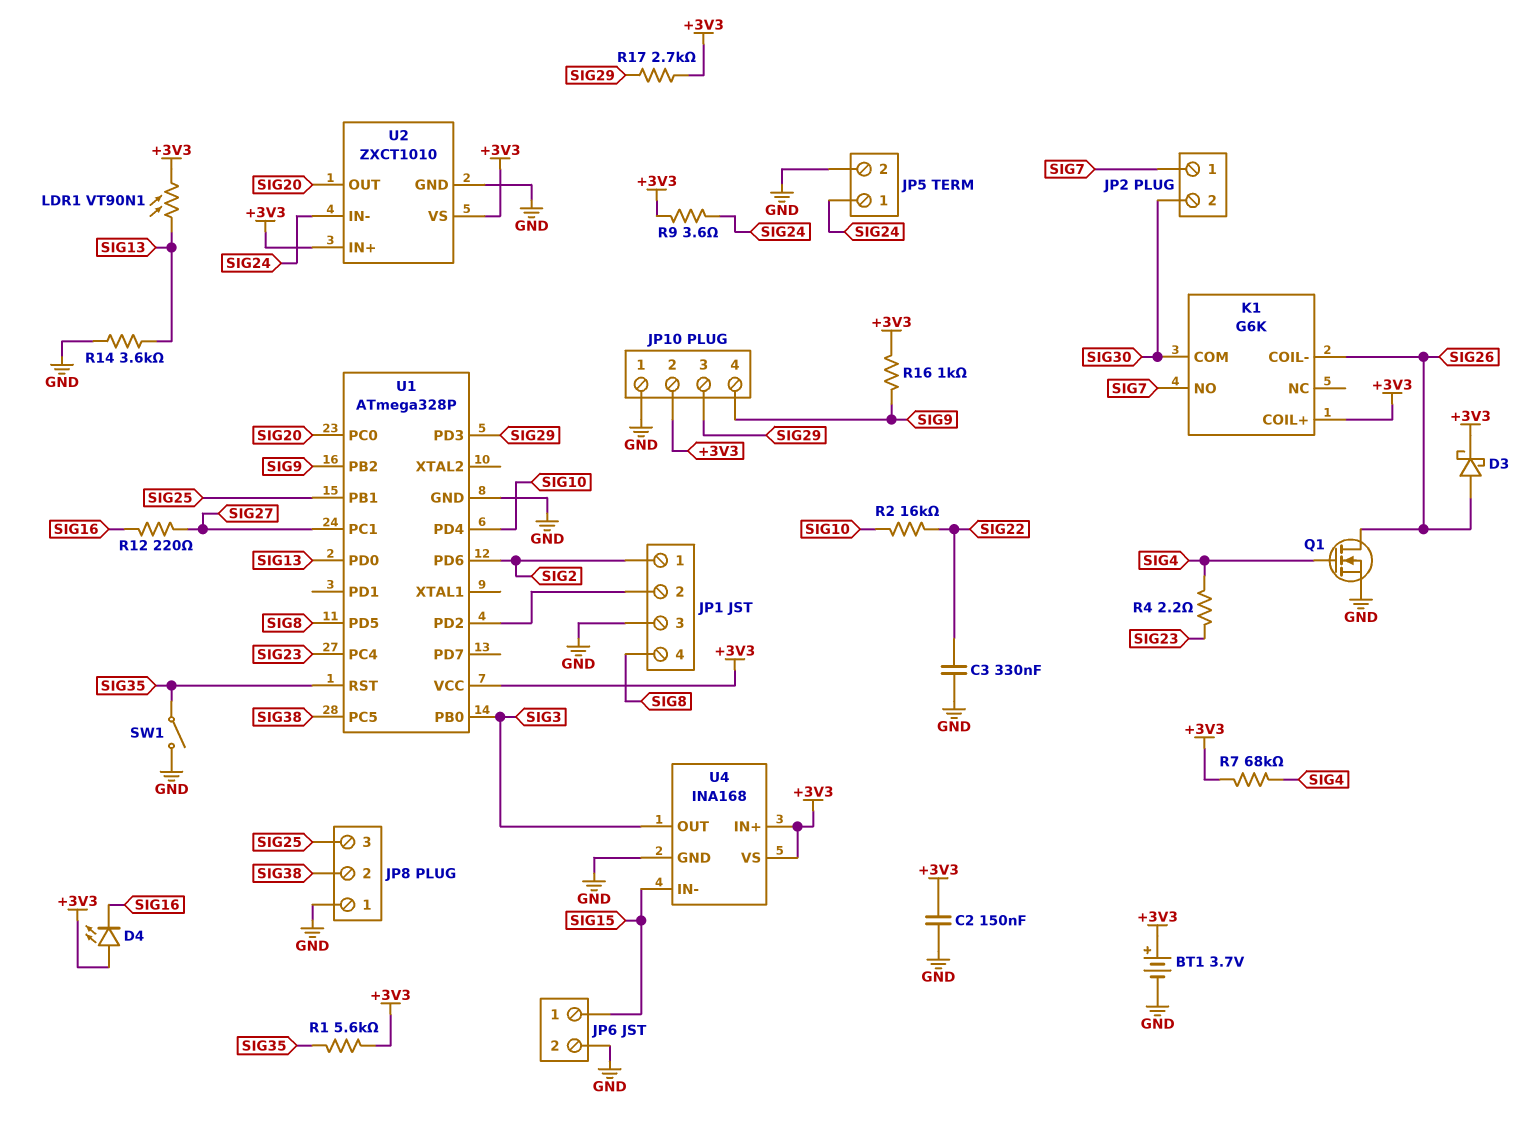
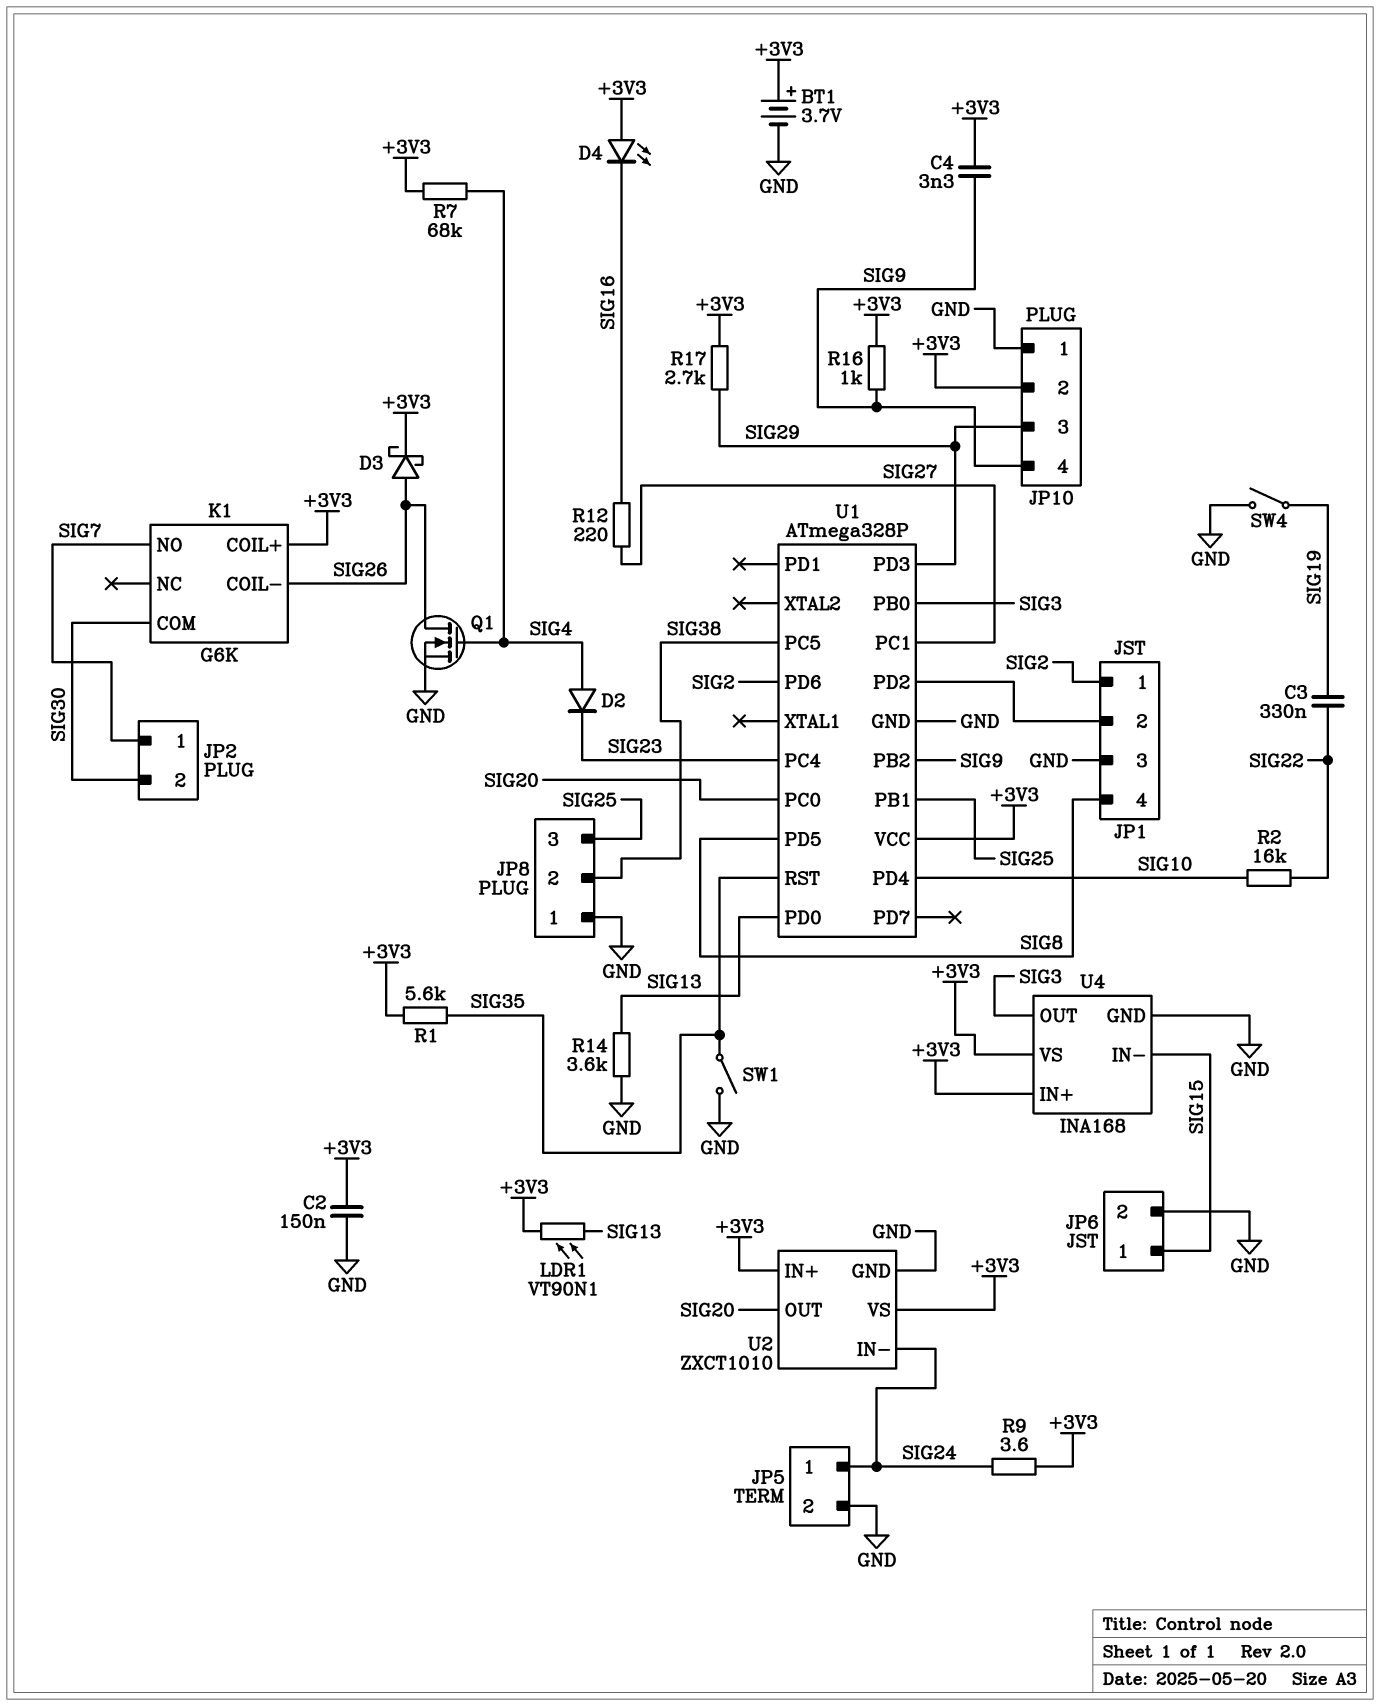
C3: 330nF (GND, SIG22) -> 330nF (SIG19, SIG22)
C4: none -> 3.3nF (+3V3, SIG9)
D2: none -> diode (A SIG4, K SIG23)
R4: 2.2 (SIG4, SIG23) -> none
SW4: none -> switch (GND, SIG19)

